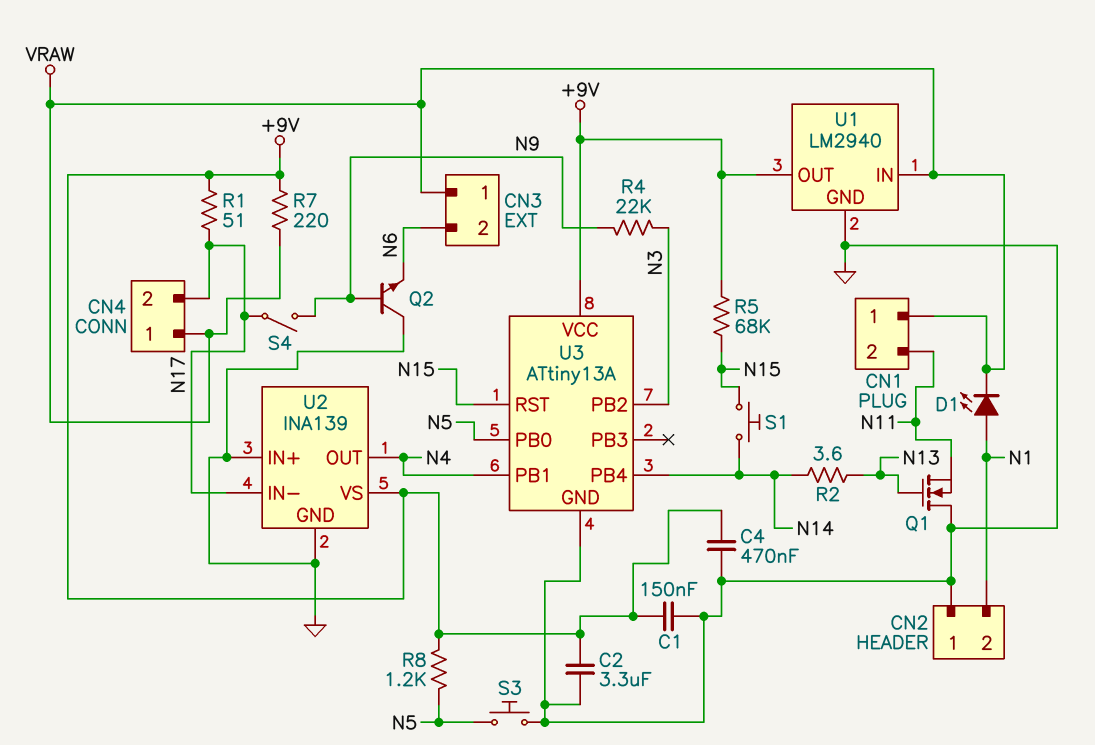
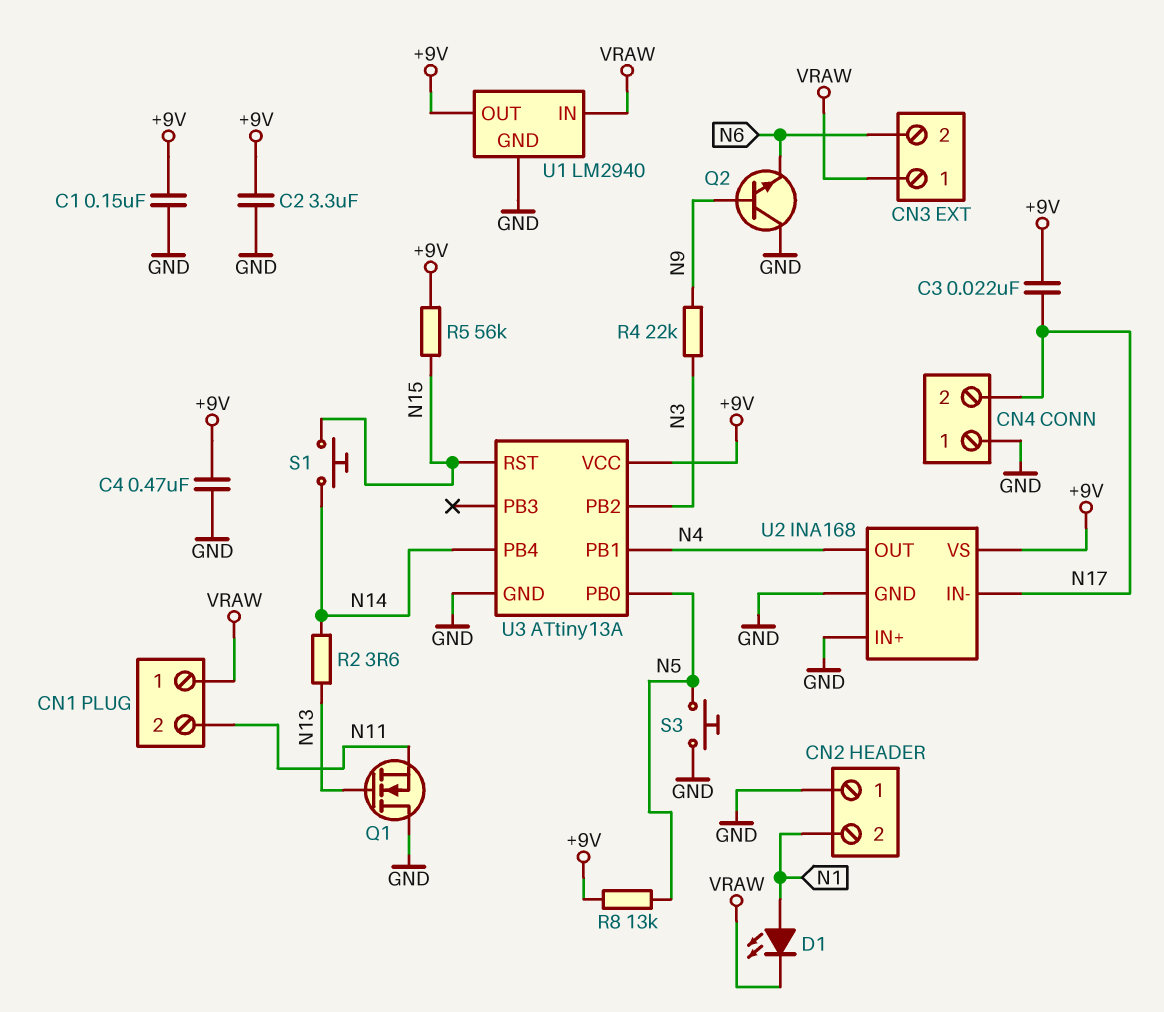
C3: none -> 22nF (+9V, N17)
CN4 pin 1: VRAW -> GND
R1: 51 (+9V, N17) -> none
R5: 68k (+9V, N15) -> 56k (+9V, N15)
R7: 220 (+9V, VRAW) -> none
R8: 1.2k (+9V, N5) -> 13k (+9V, N5)
S4: switch (N9, N17) -> none
U2: INA139 -> INA168

